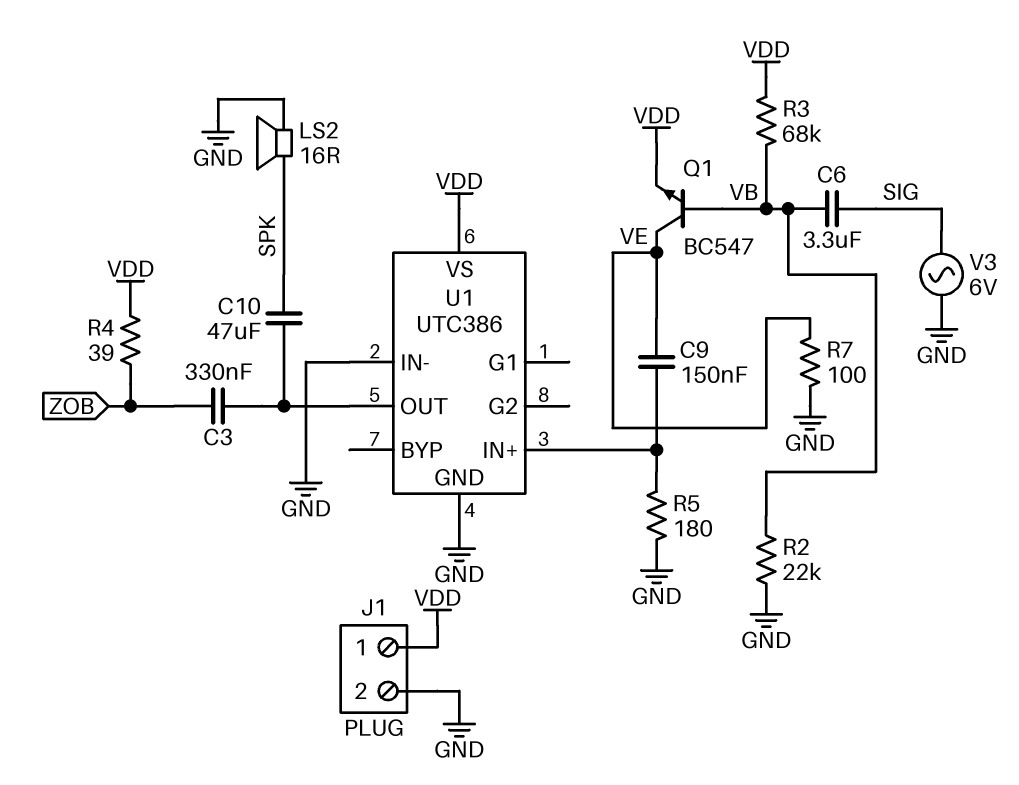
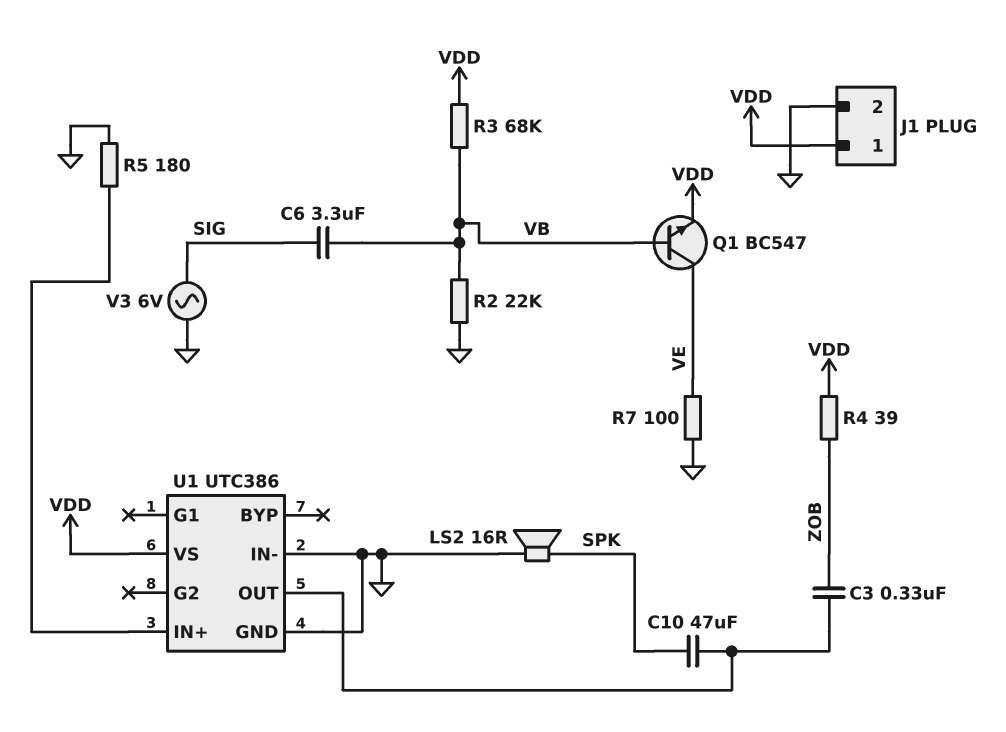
C9: 150nF (U1/IN+, VE) -> none

